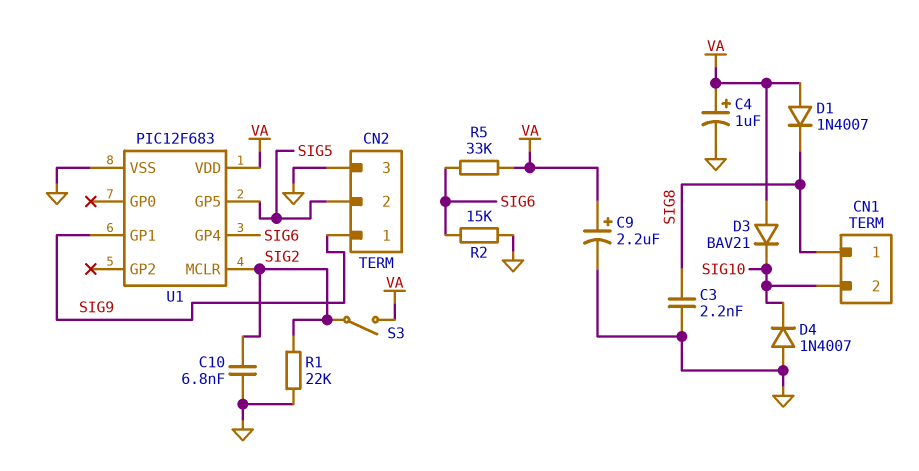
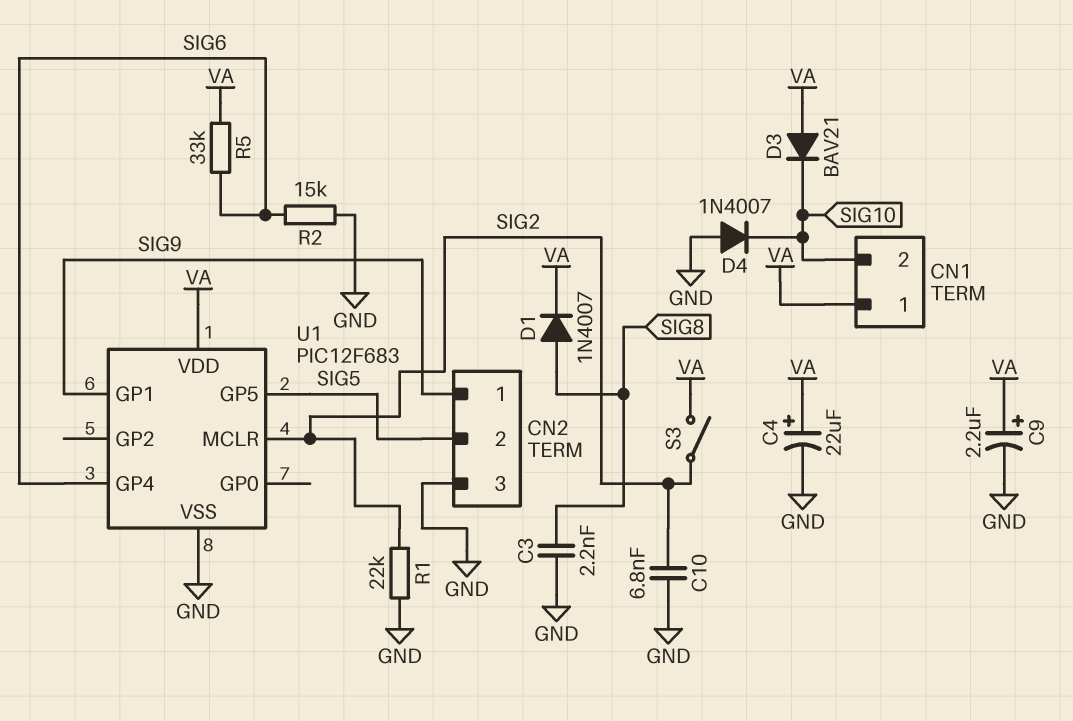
C4: 1uF (plus VA, minus GND) -> 22uF (plus VA, minus GND)
CN1 pin 1: SIG8 -> VA
D1: diode 1N4007 (A VA, K SIG8) -> diode 1N4007 (A SIG8, K VA)

